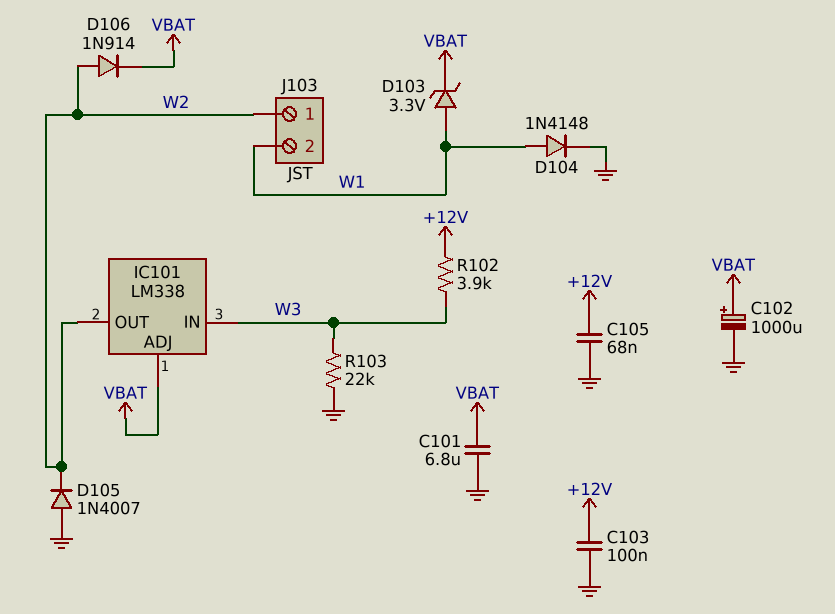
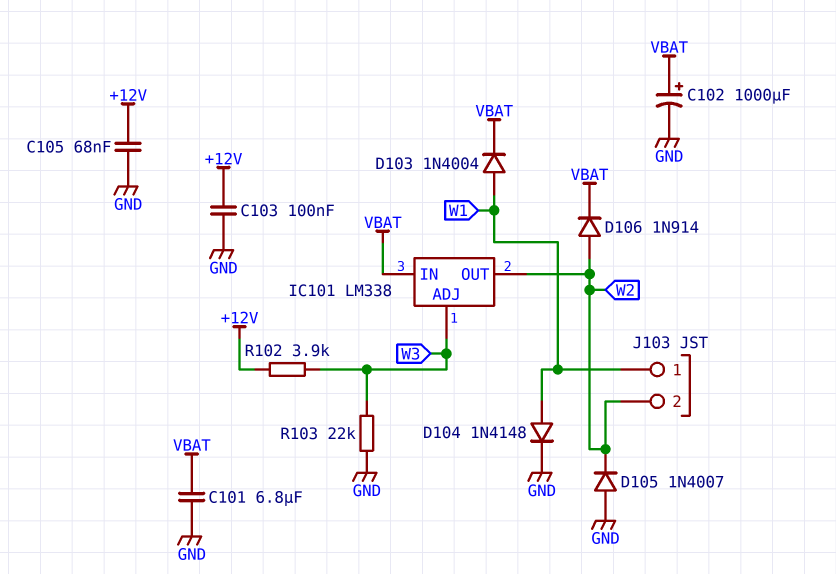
D103: zener 3.3V (A W1, K VBAT) -> diode 1N4004 (A W1, K VBAT)
IC101 pin ADJ: VBAT -> W3
IC101 pin IN: W3 -> VBAT
J103 pin 1: W2 -> W1
J103 pin 2: W1 -> W2

